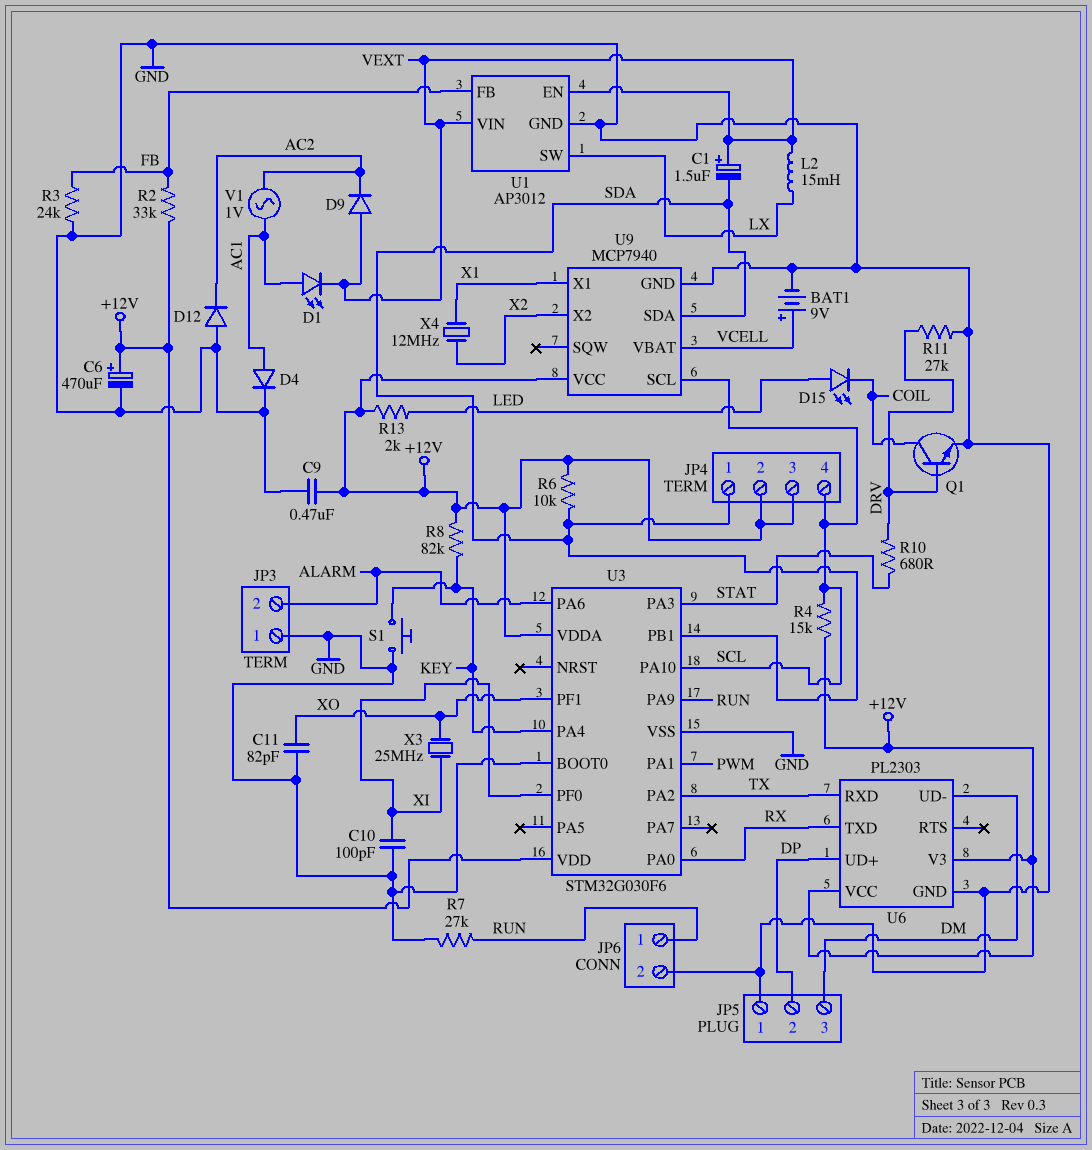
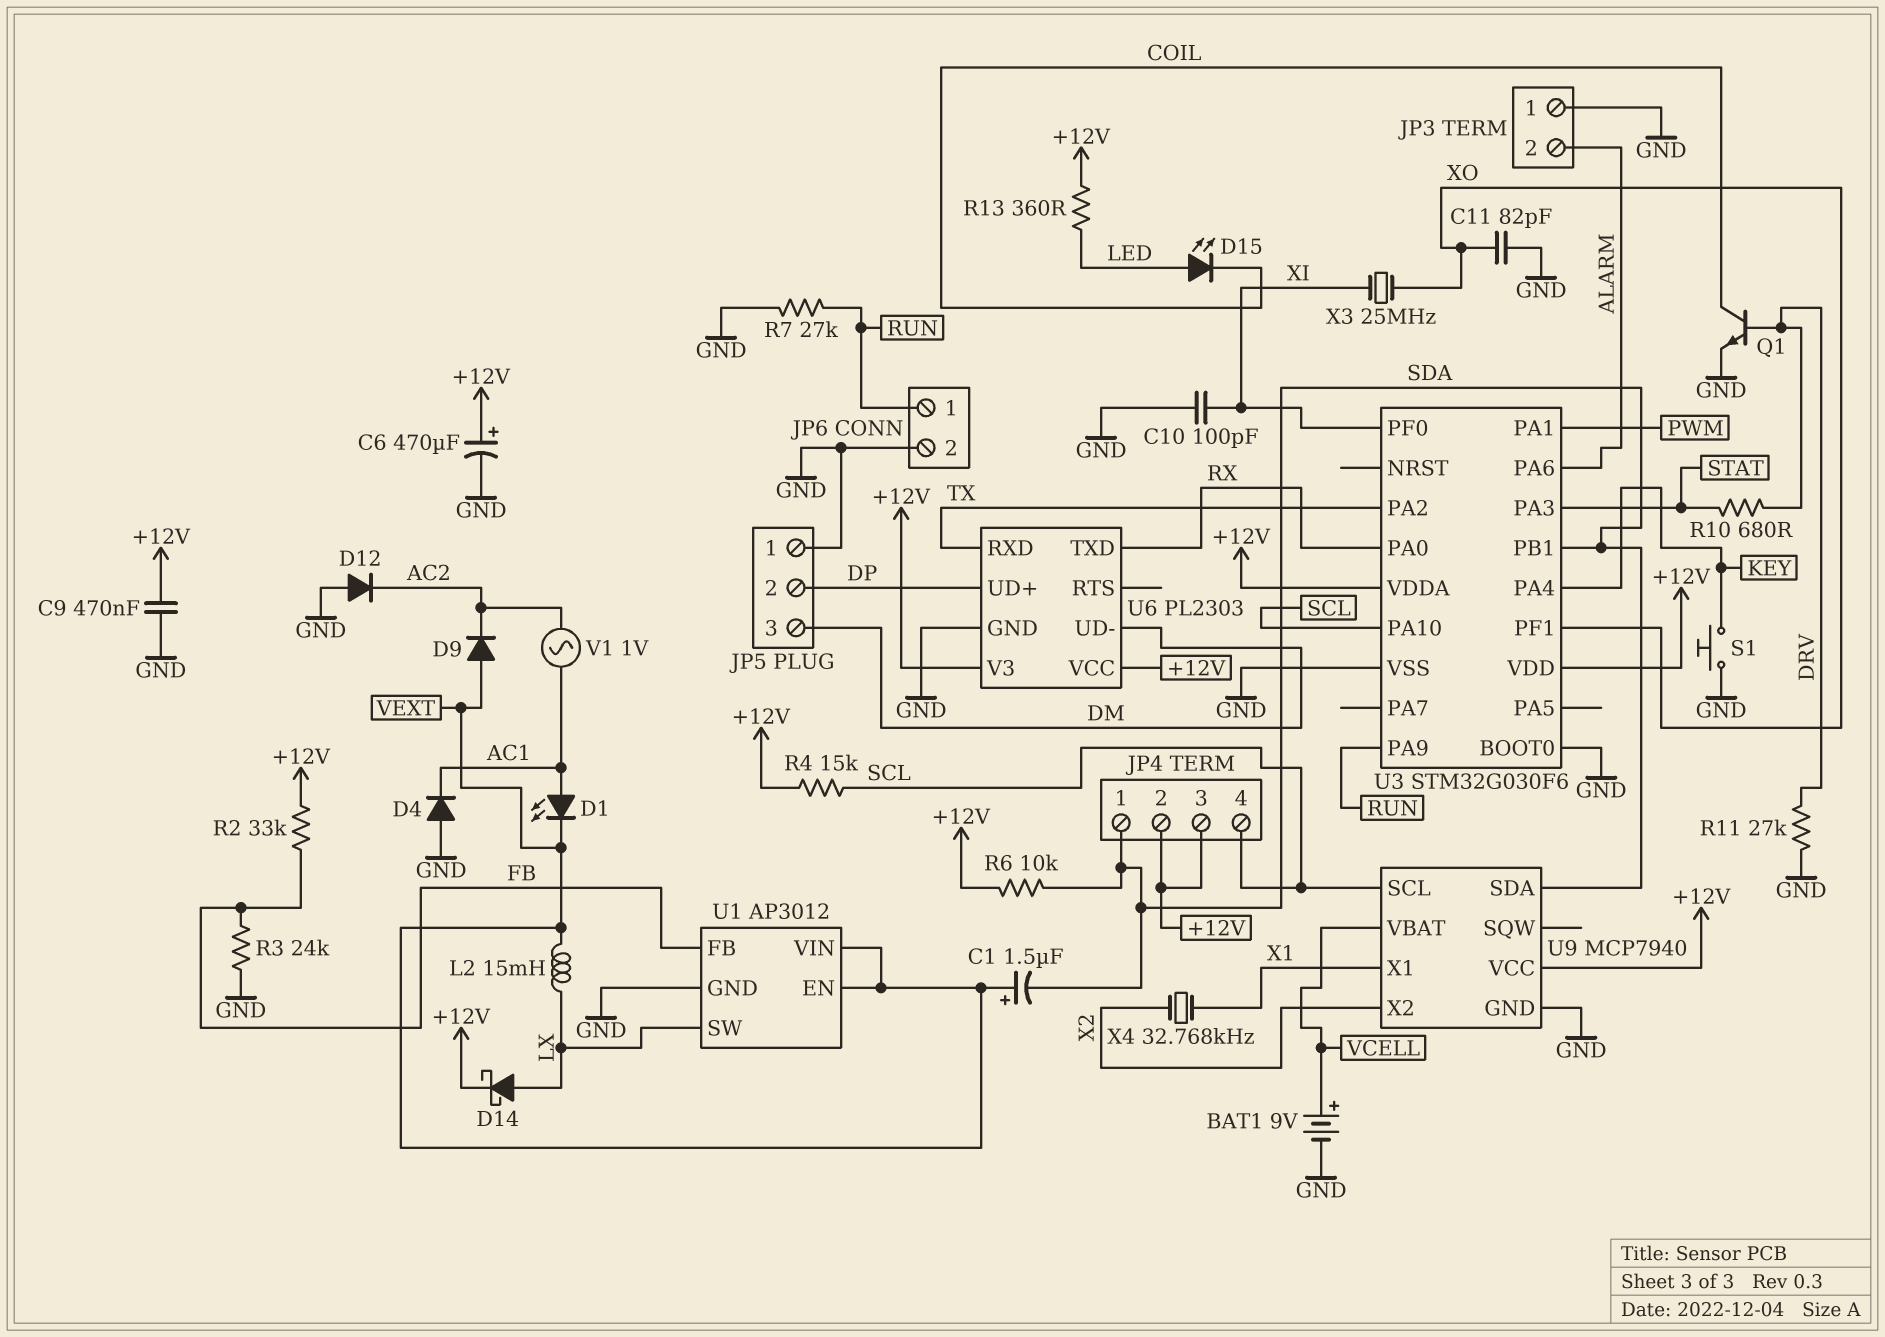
D4: diode (A AC1, K GND) -> diode (A GND, K AC1)
D14: none -> schottky (A LX, K +12V)
R8: 82k (+12V, KEY) -> none
R13: 2k (+12V, LED) -> 360 (+12V, LED)
X4: 12MHz (X1, X2) -> 32.768kHz (X1, X2)

